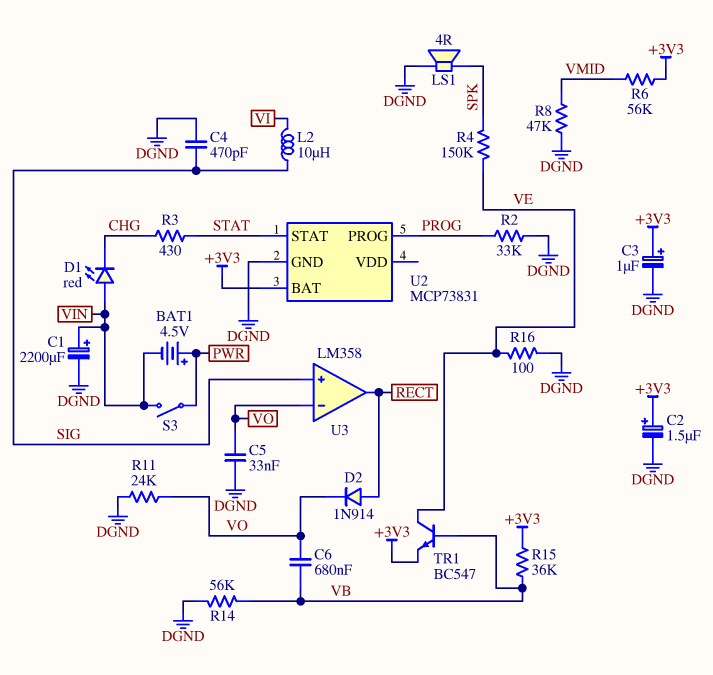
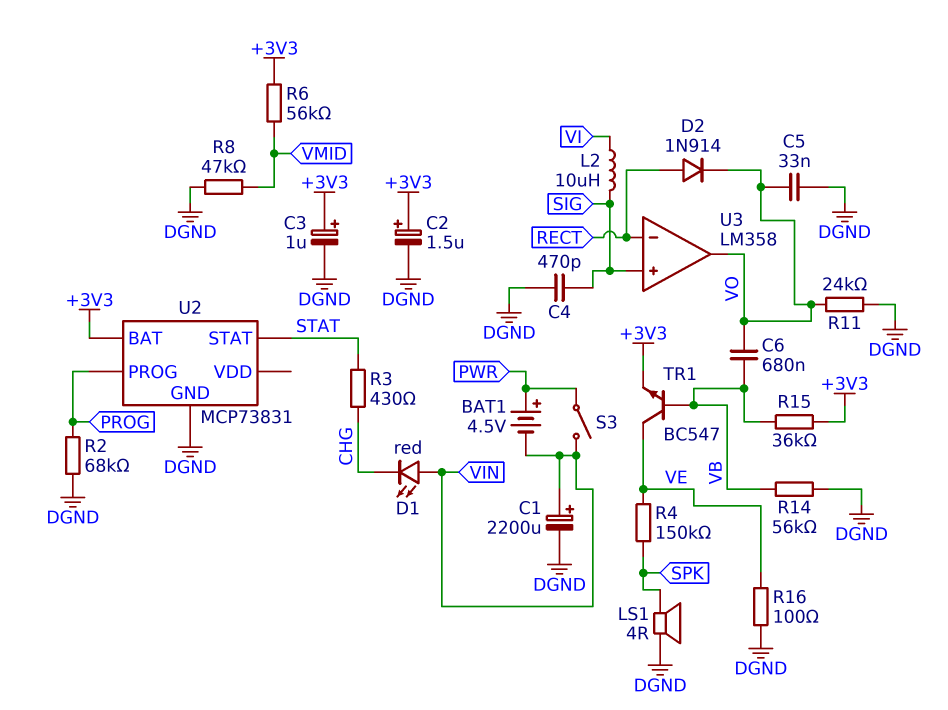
R2: 33k (DGND, PROG) -> 68k (DGND, PROG)
U3 pin in-: VO -> RECT
U3 pin out: RECT -> VO

